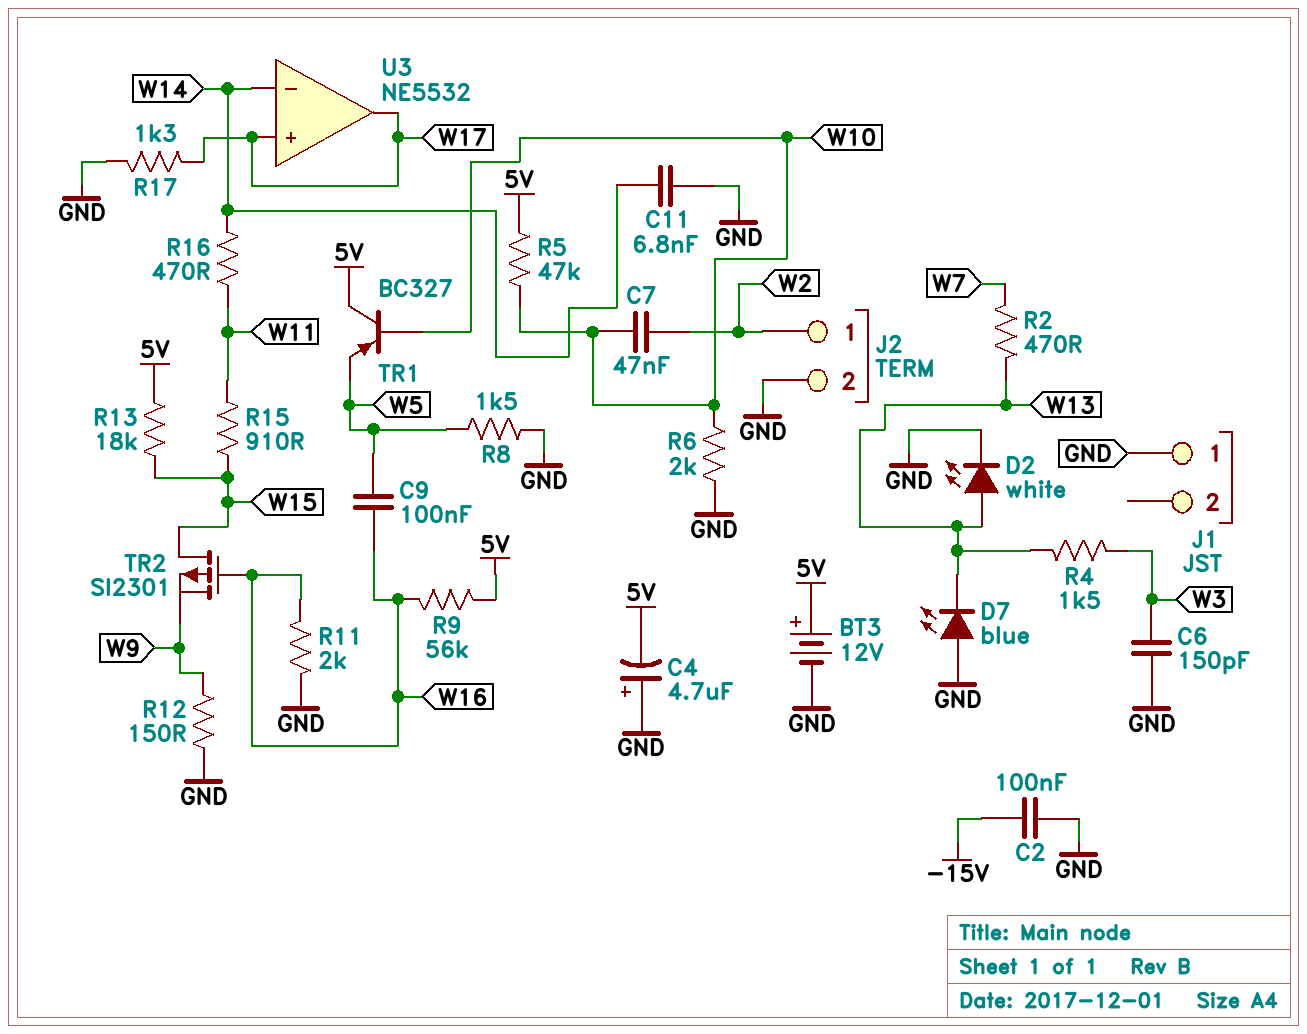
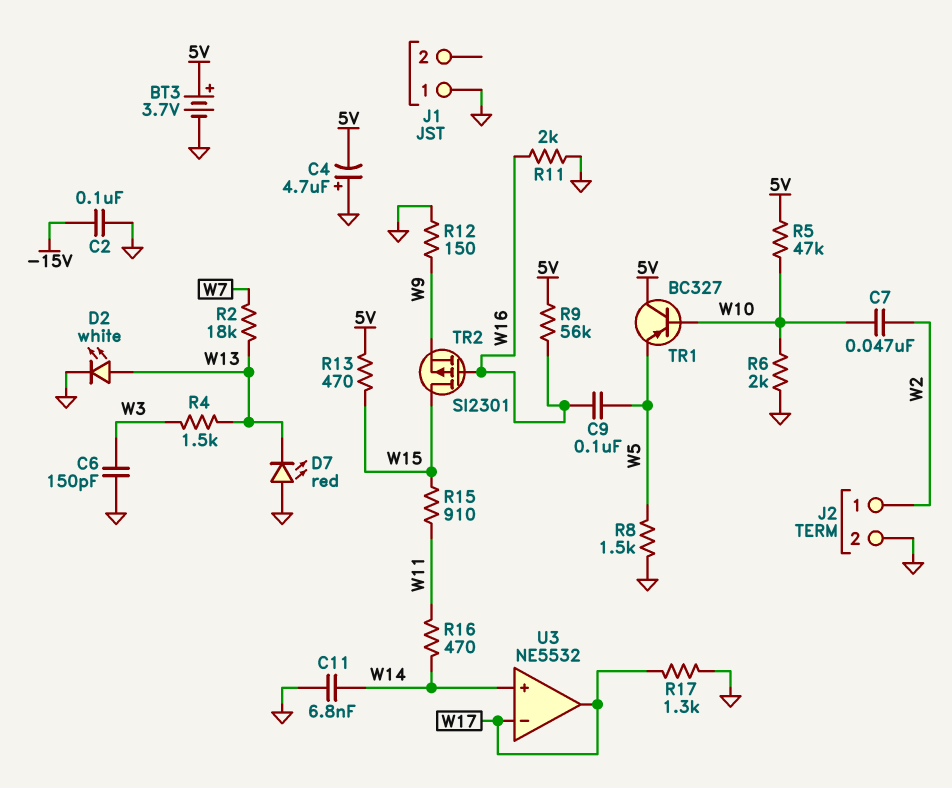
BT3: 12V (plus 5V, minus GND) -> 3.7V (plus 5V, minus GND)
D7: LED blue (A GND, K W13) -> LED red (A GND, K W13)
R2: 470 (W7, W13) -> 18k (W7, W13)
R13: 18k (5V, W15) -> 470 (5V, W15)
U3 pin in+: W17 -> W14
U3 pin in-: W14 -> W17

